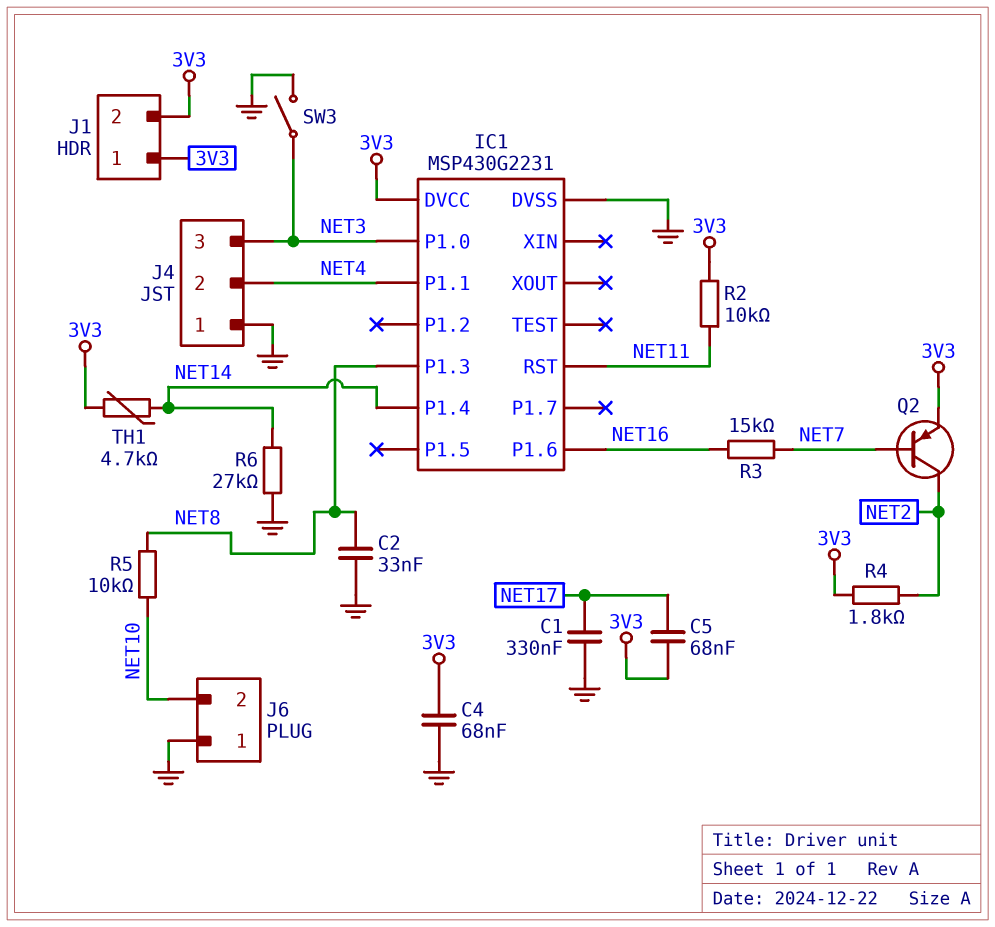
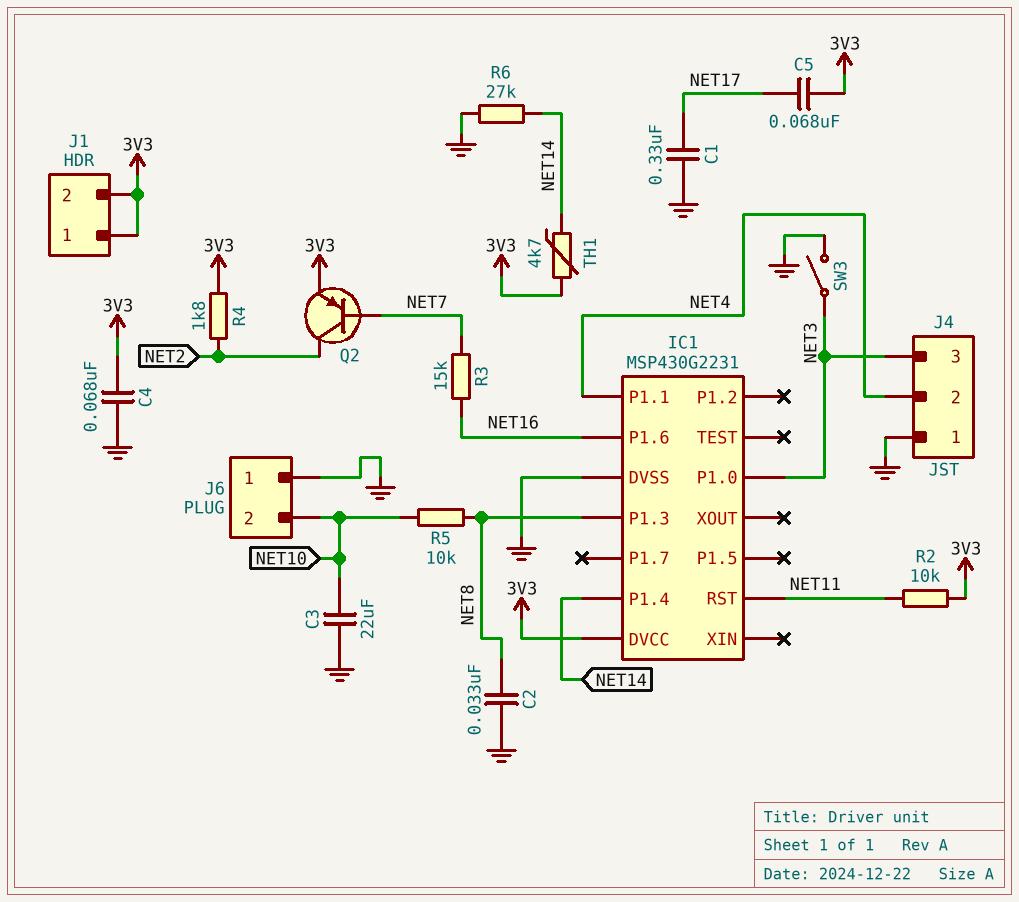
C3: none -> 22uF (GND, NET10)

